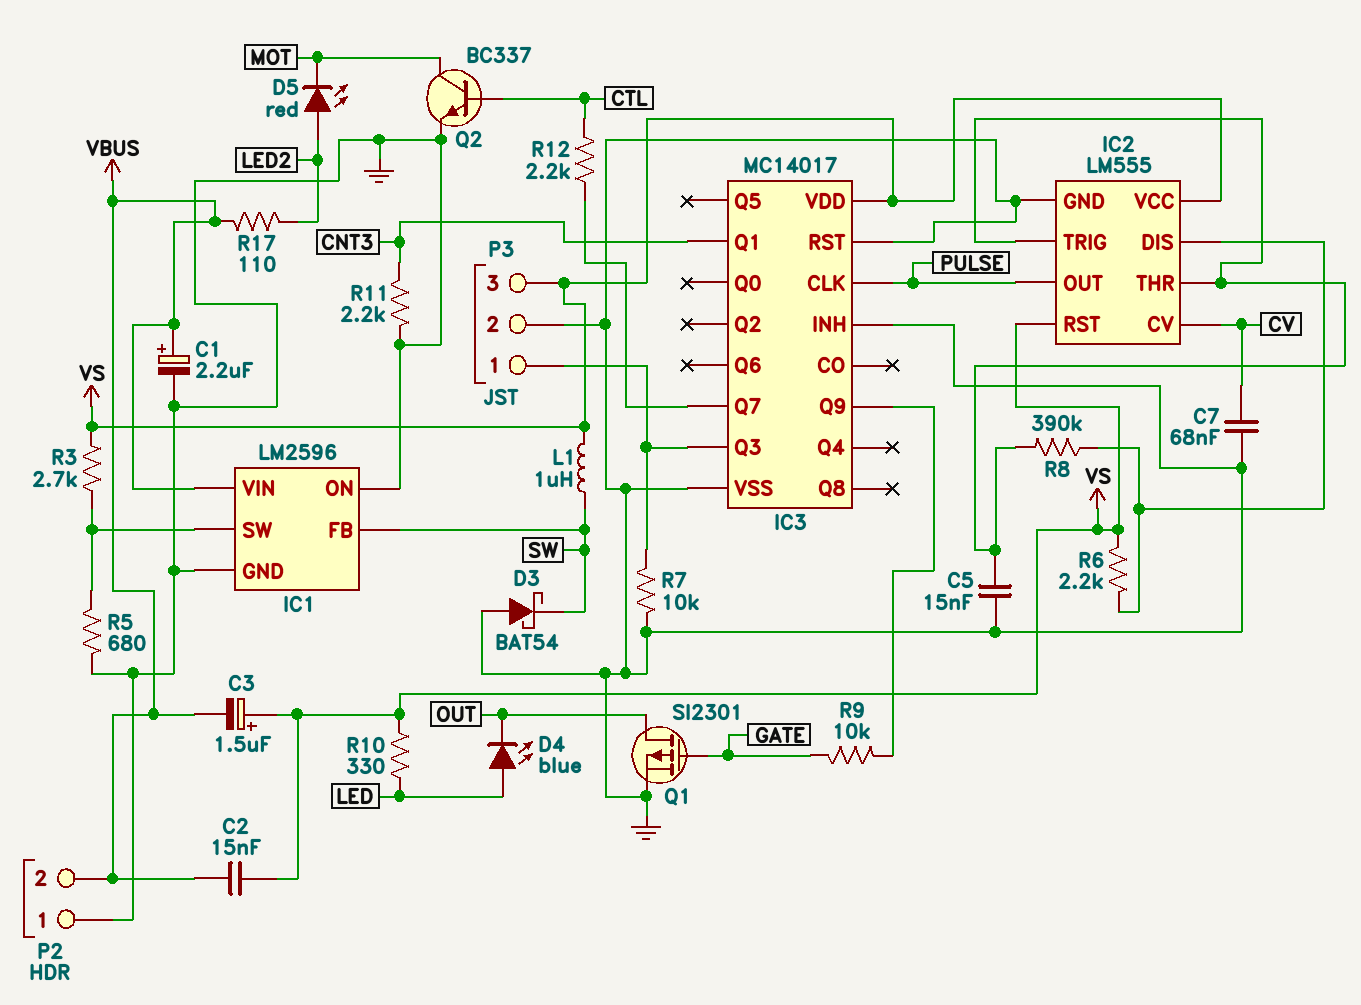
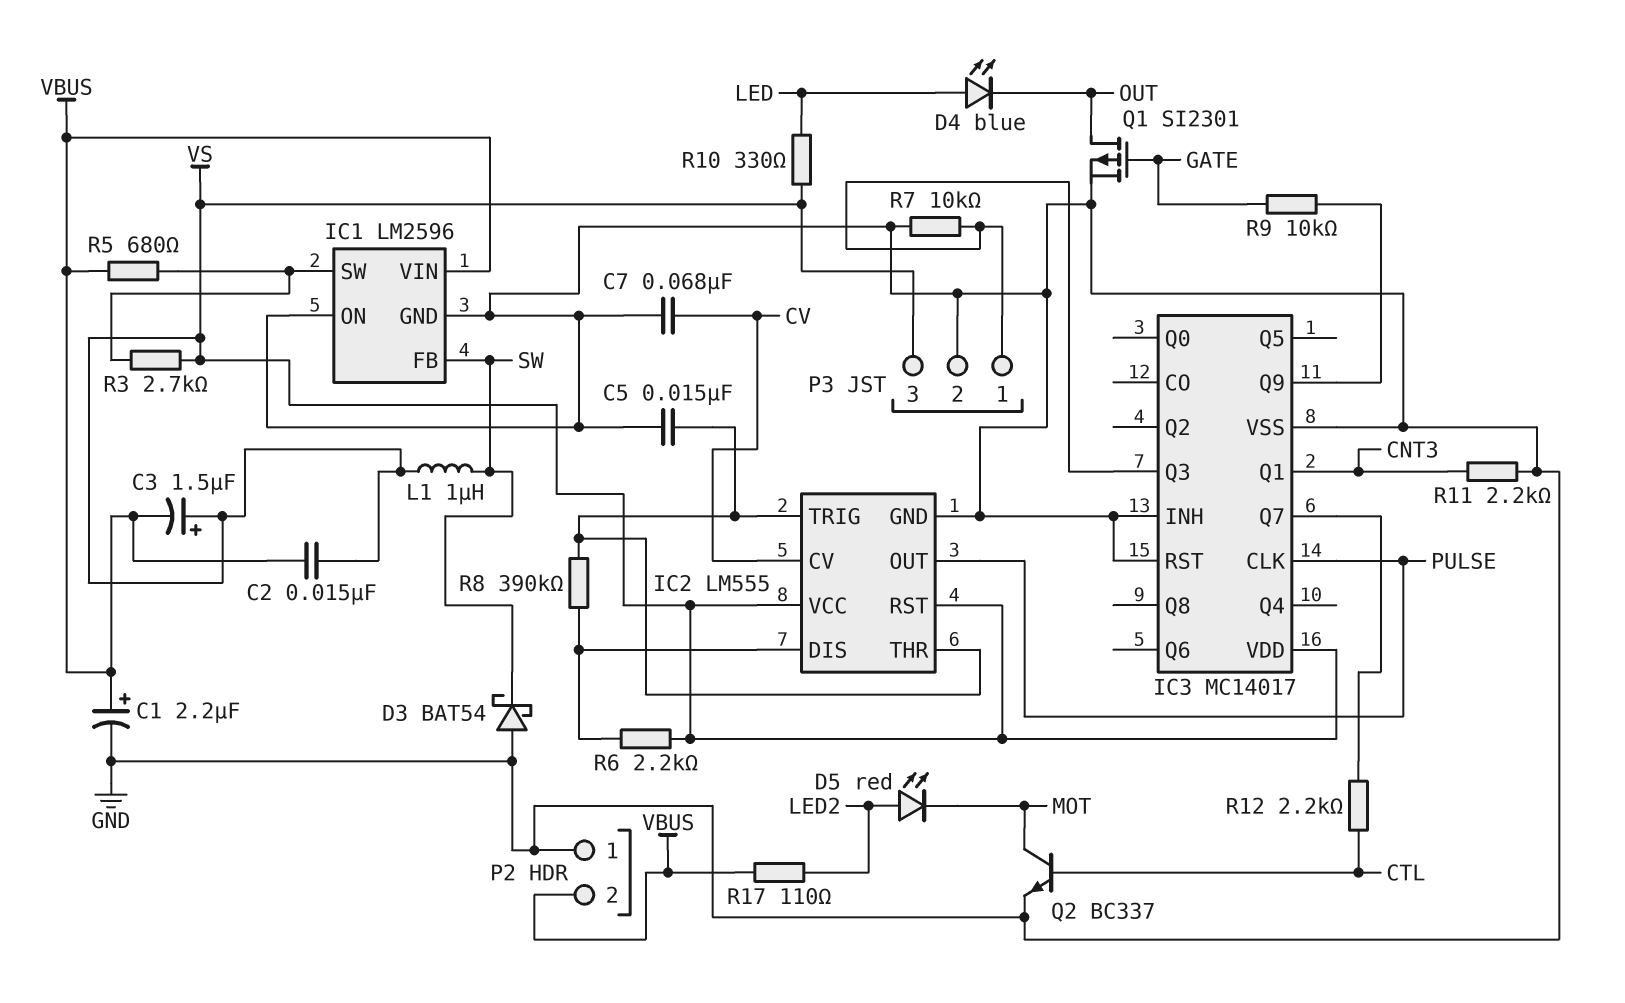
R5: 680 (GND, IC1/SW) -> 680 (IC1/SW, VBUS)

